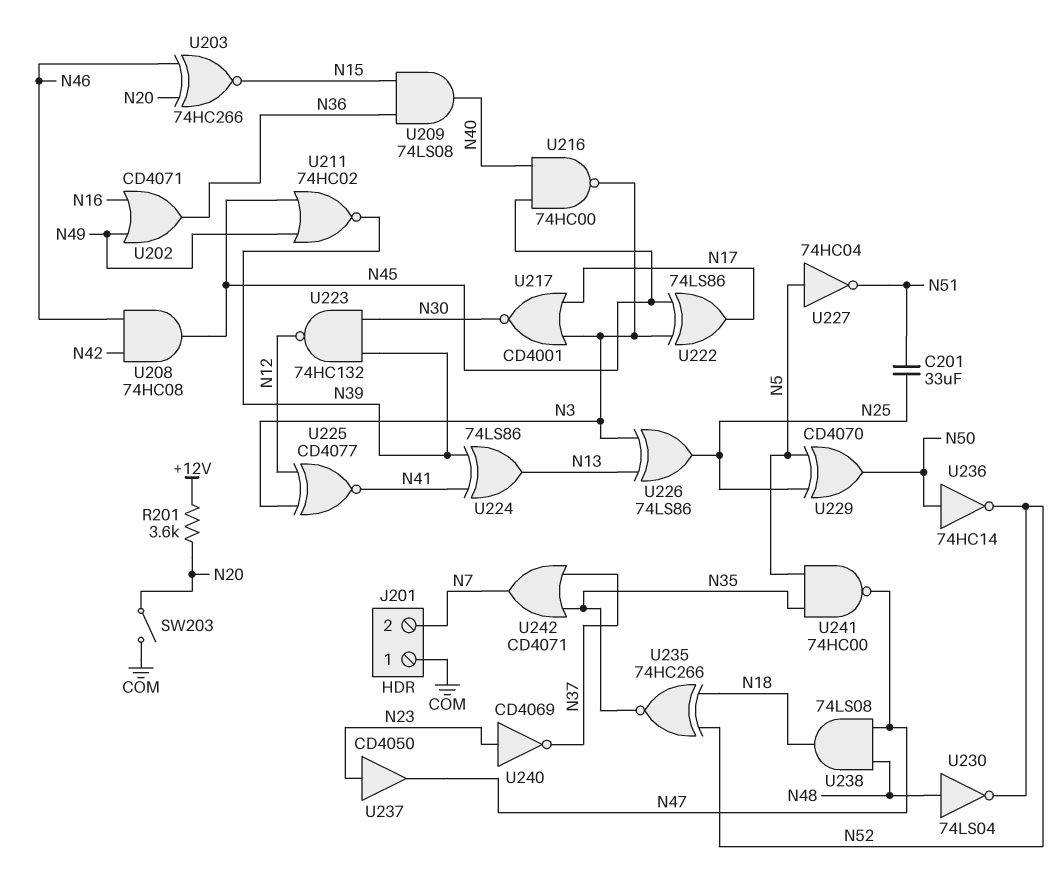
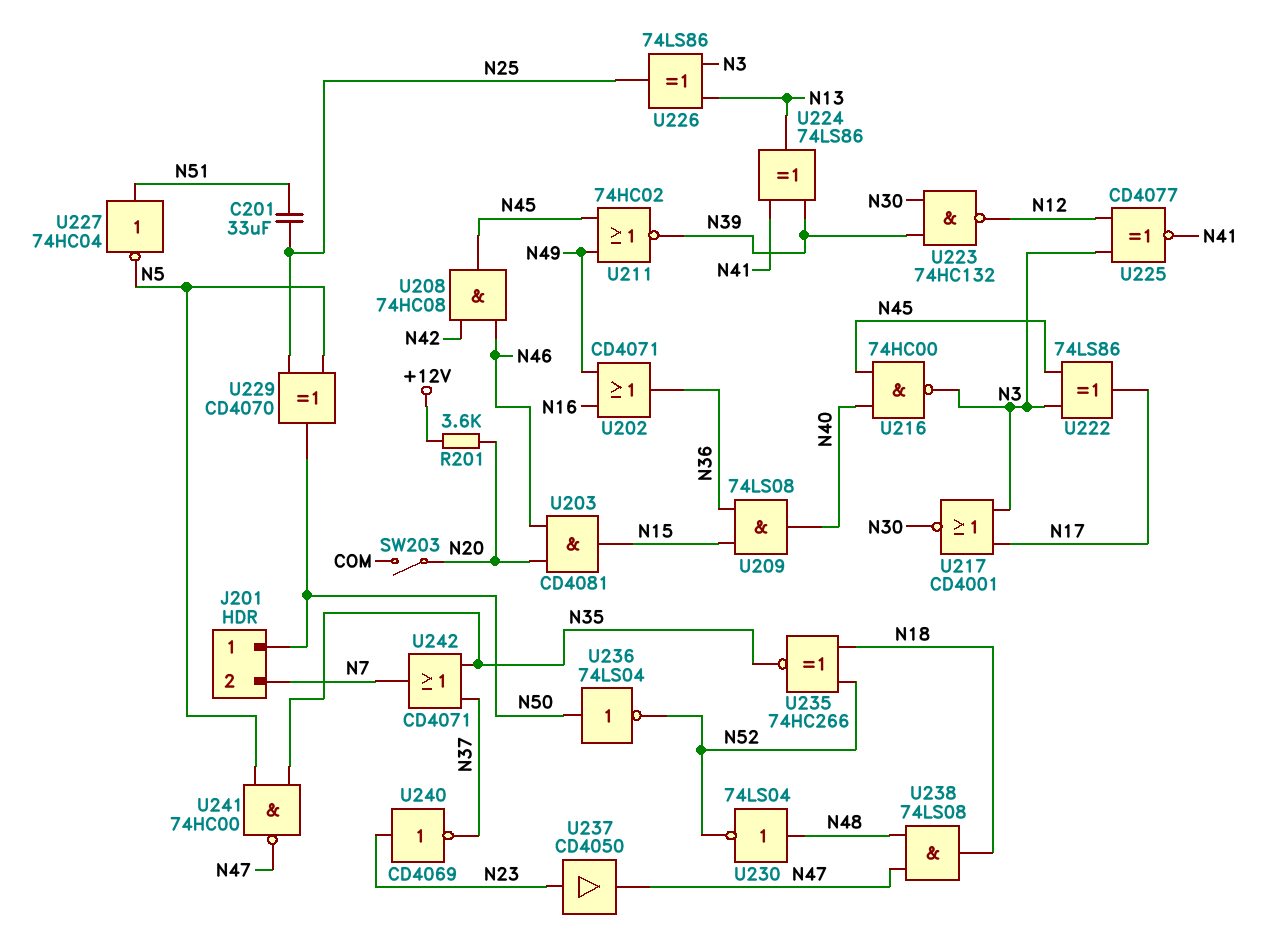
J201 pin 1: COM -> N50
U203: XNOR 74HC266 (in N20, in N46, out N15) -> AND CD4081 (in N20, in N46, out N15)
U227: NOT 74HC04 (in N5, out N51) -> NOT 74HC04 (in N51, out N5)
U236: NOT 74HC14 (in N50, out N52) -> NOT 74LS04 (in N50, out N52)

